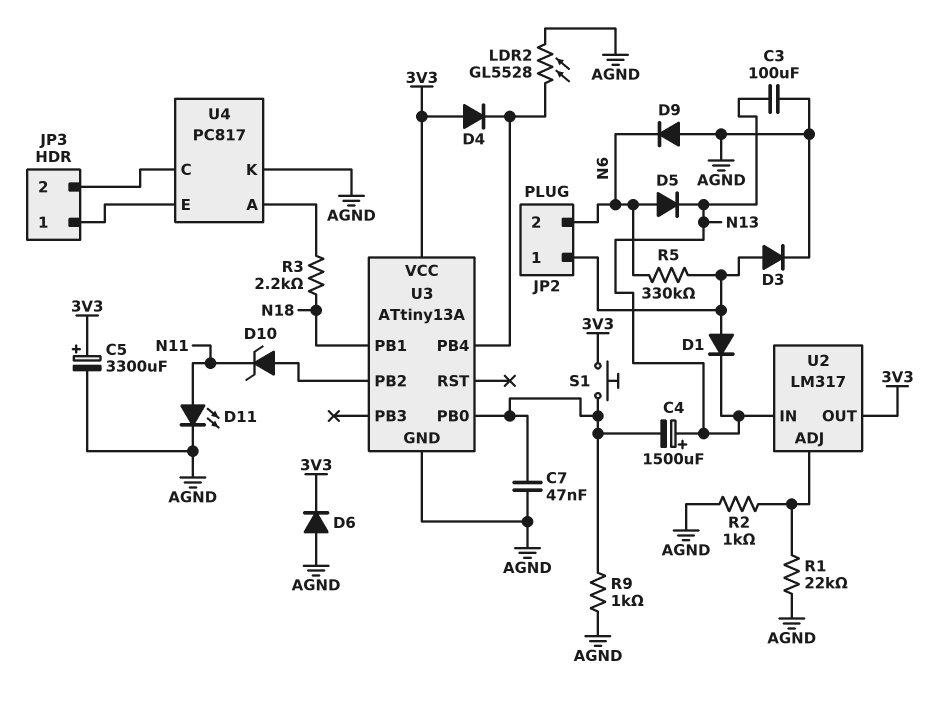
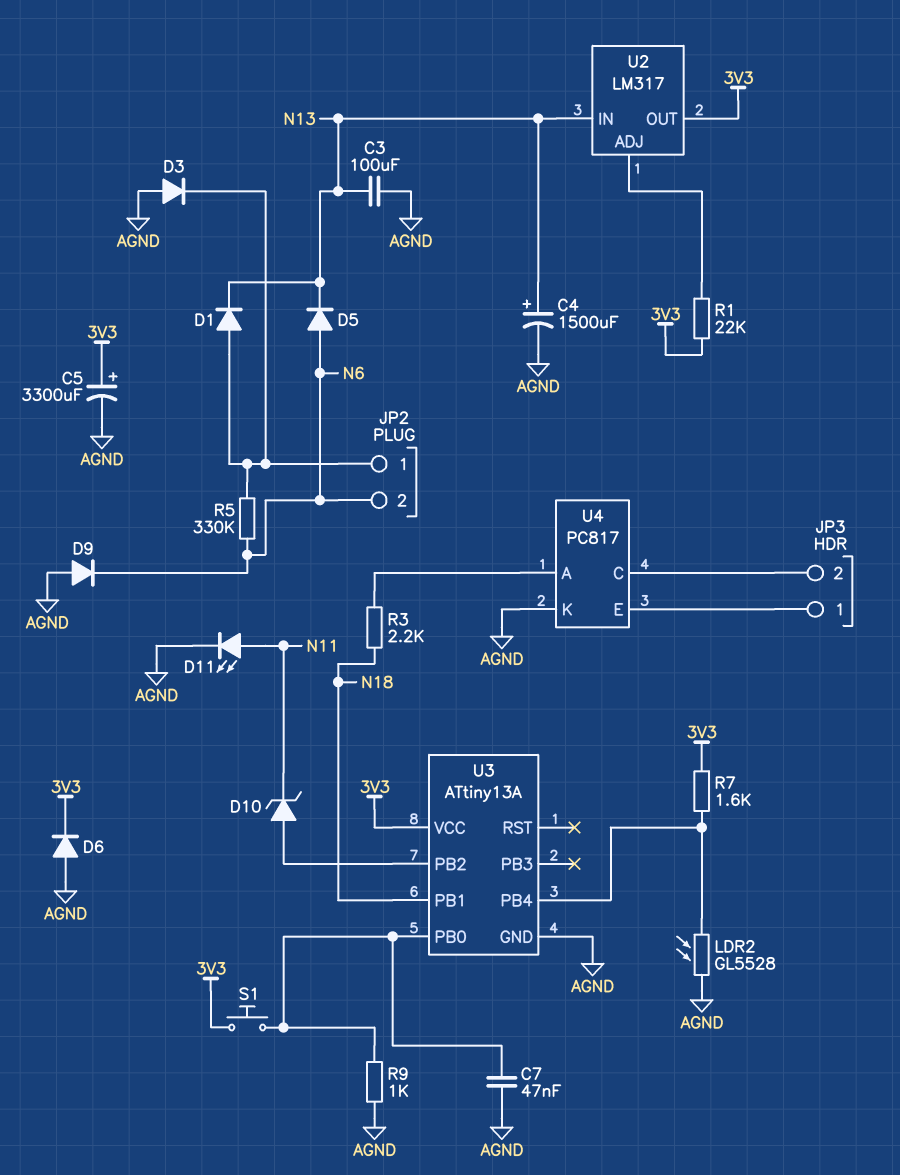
C4: 1500uF (plus N13, minus U3/PB0) -> 1500uF (plus N13, minus AGND)
D3: diode (A JP2/1, K AGND) -> diode (A AGND, K JP2/1)
D4: diode (A 3V3, K U3/PB4) -> none
R1: 22k (AGND, U2/ADJ) -> 22k (3V3, U2/ADJ)
R2: 1k (AGND, U2/ADJ) -> none
R7: none -> 1.6k (3V3, U3/PB4)

